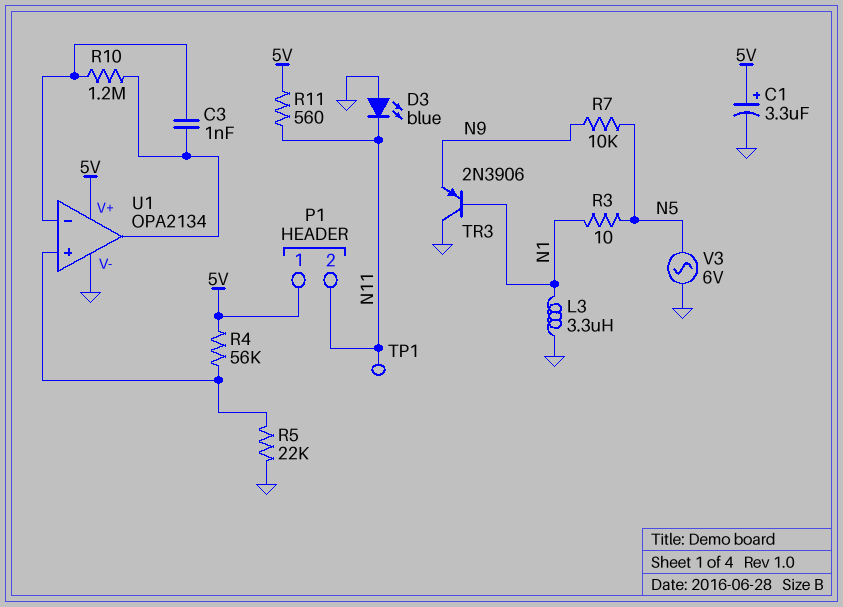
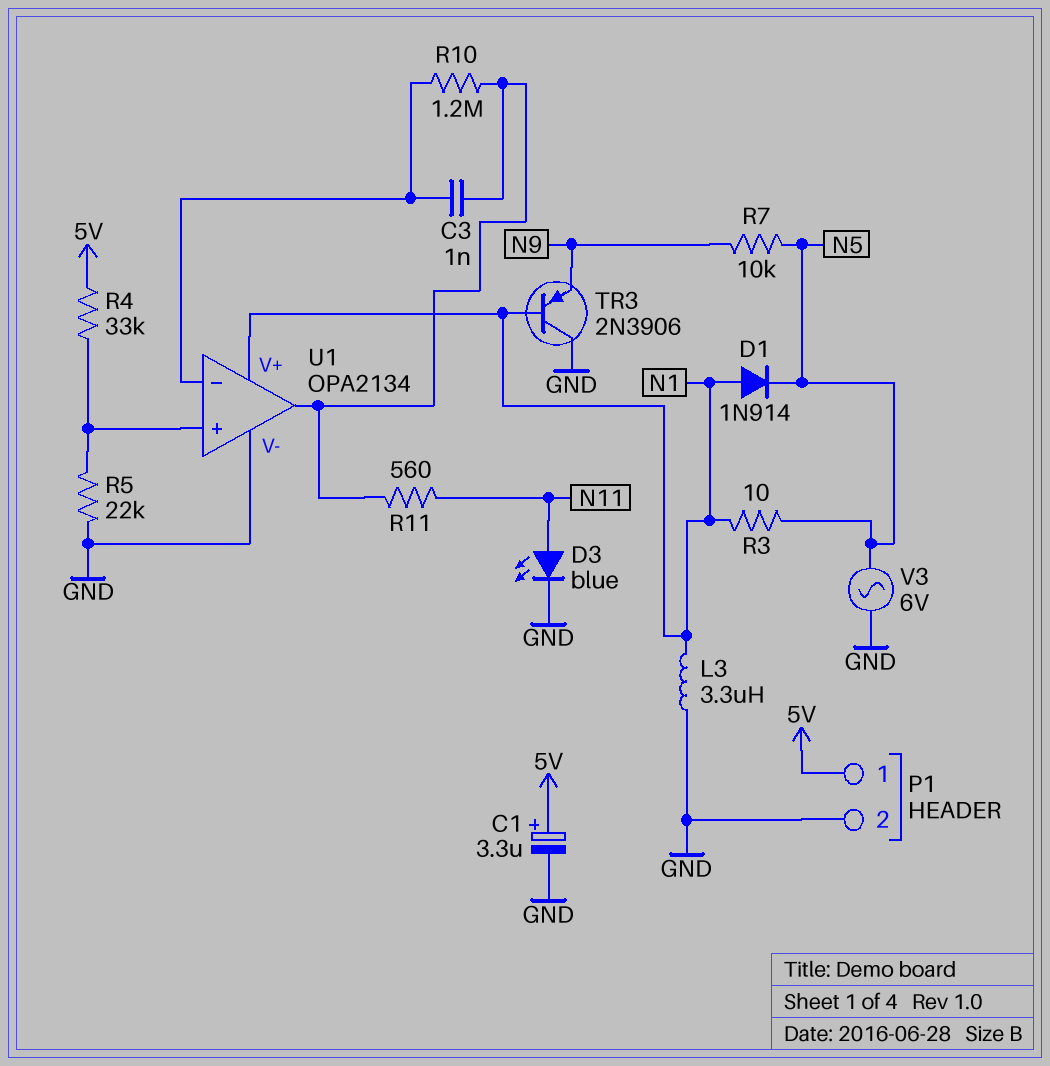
D1: none -> diode 1N914 (A N1, K N5)
D3: LED blue (A GND, K N11) -> LED blue (A N11, K GND)
P1 pin 2: N11 -> GND
R4: 56k (5V, U1/in+) -> 33k (5V, U1/in+)
R11: 560 (5V, N11) -> 560 (N11, U1/out)
TP1: test point (N11) -> none
U1 pin V+: 5V -> N1

